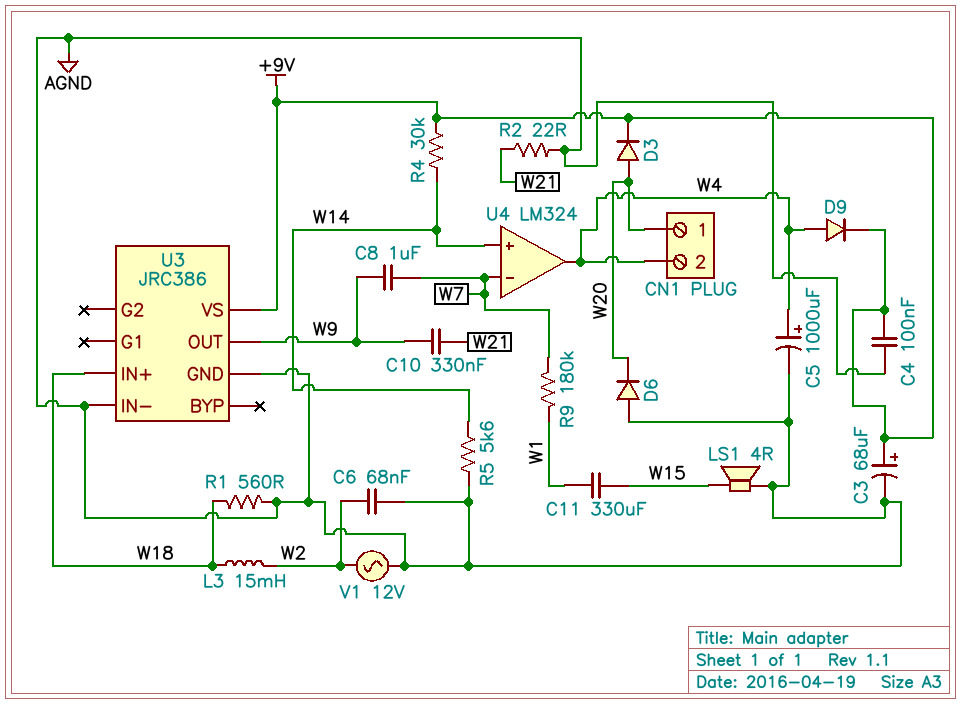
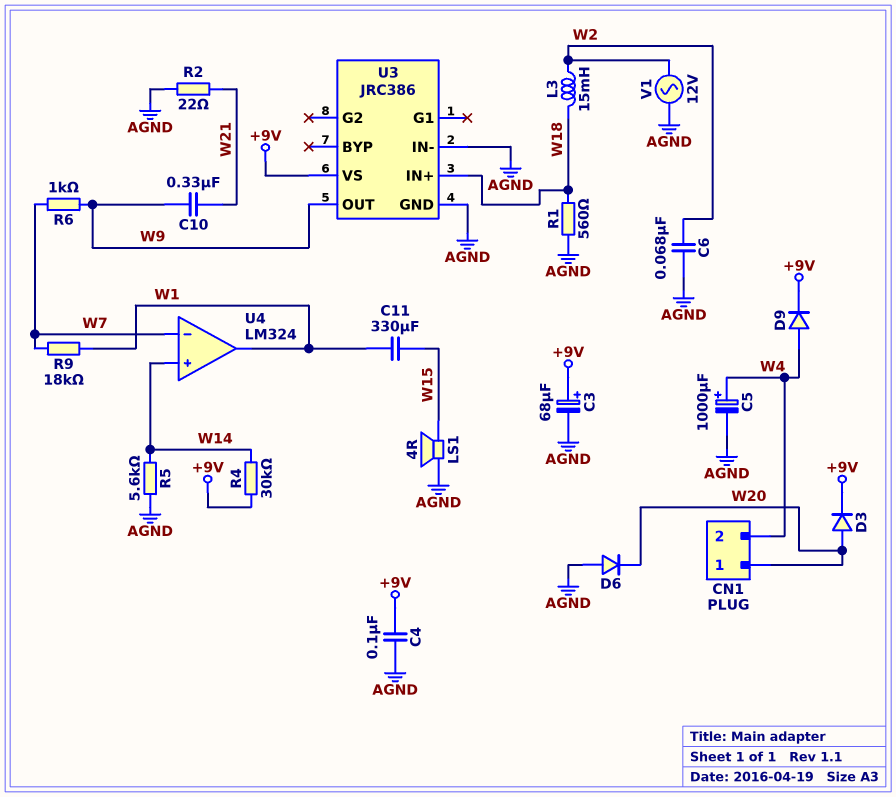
C8: 1uF (W7, W9) -> none
R6: none -> 1k (W7, W9)
R9: 180k (W1, W7) -> 18k (W1, W7)
U4 pin out: W4 -> W1

